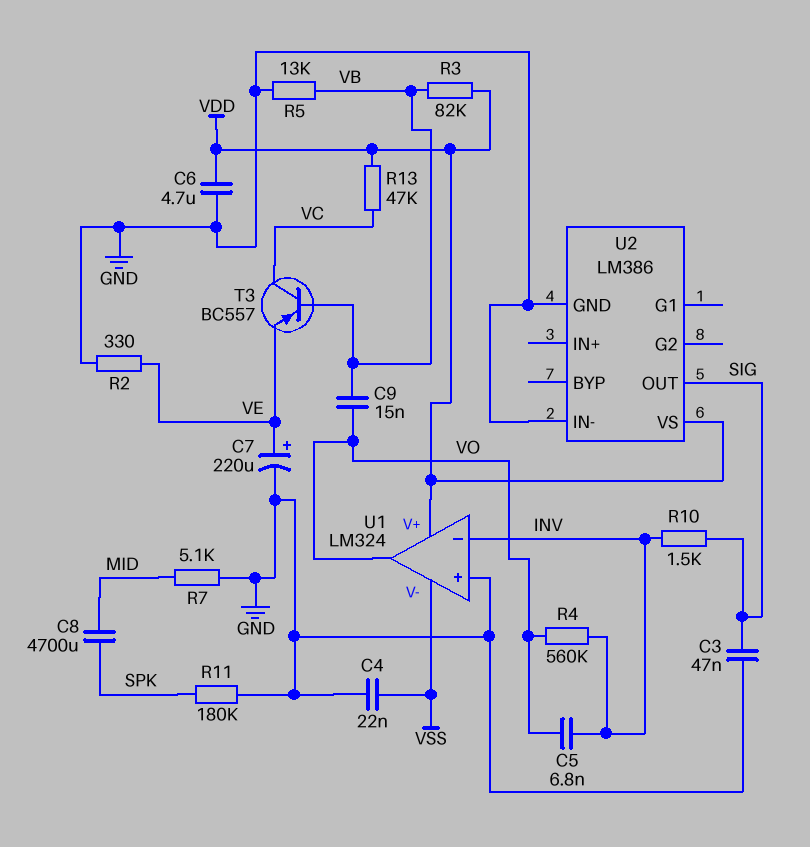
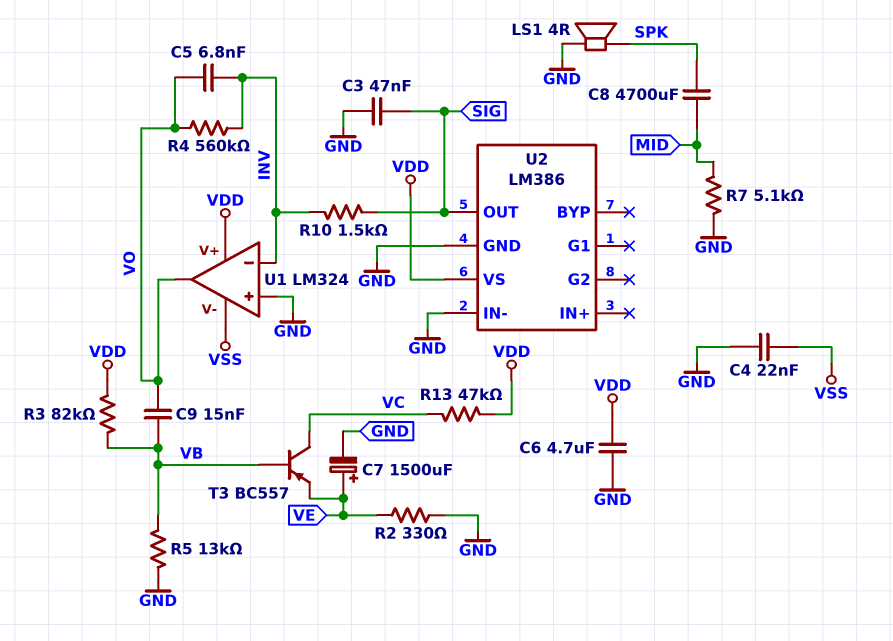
C7: 220uF (plus VE, minus GND) -> 1500uF (plus VE, minus GND)
LS1: none -> speaker 4R (GND, SPK)
R11: 180k (GND, SPK) -> none

